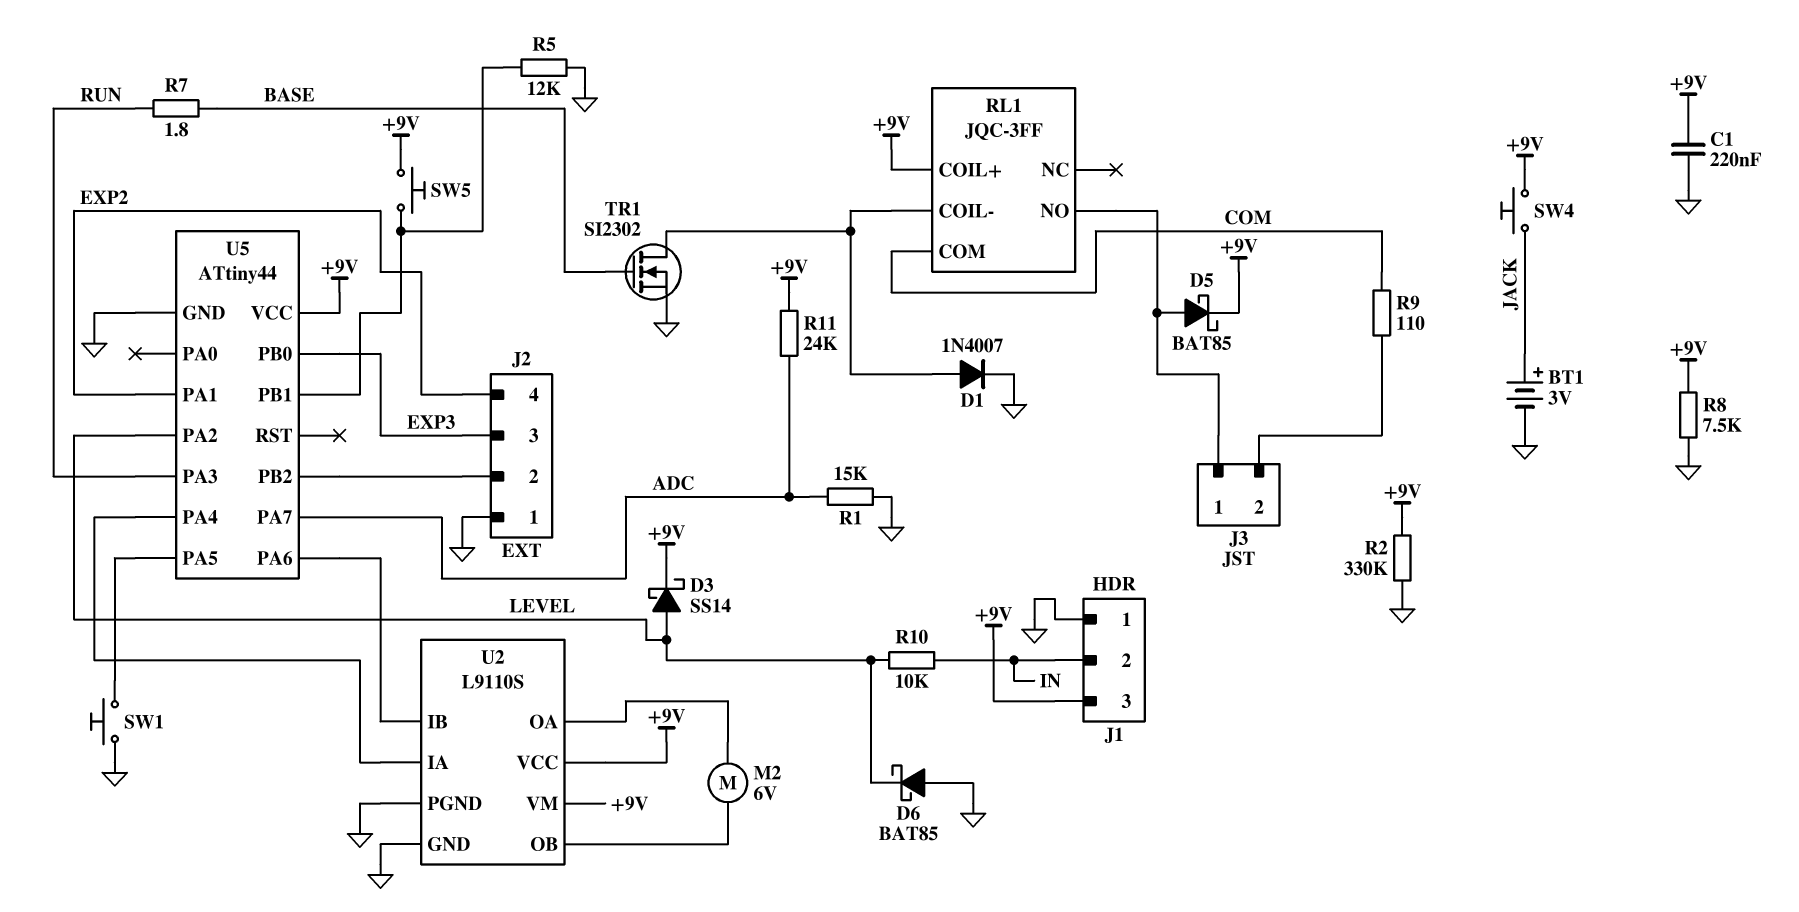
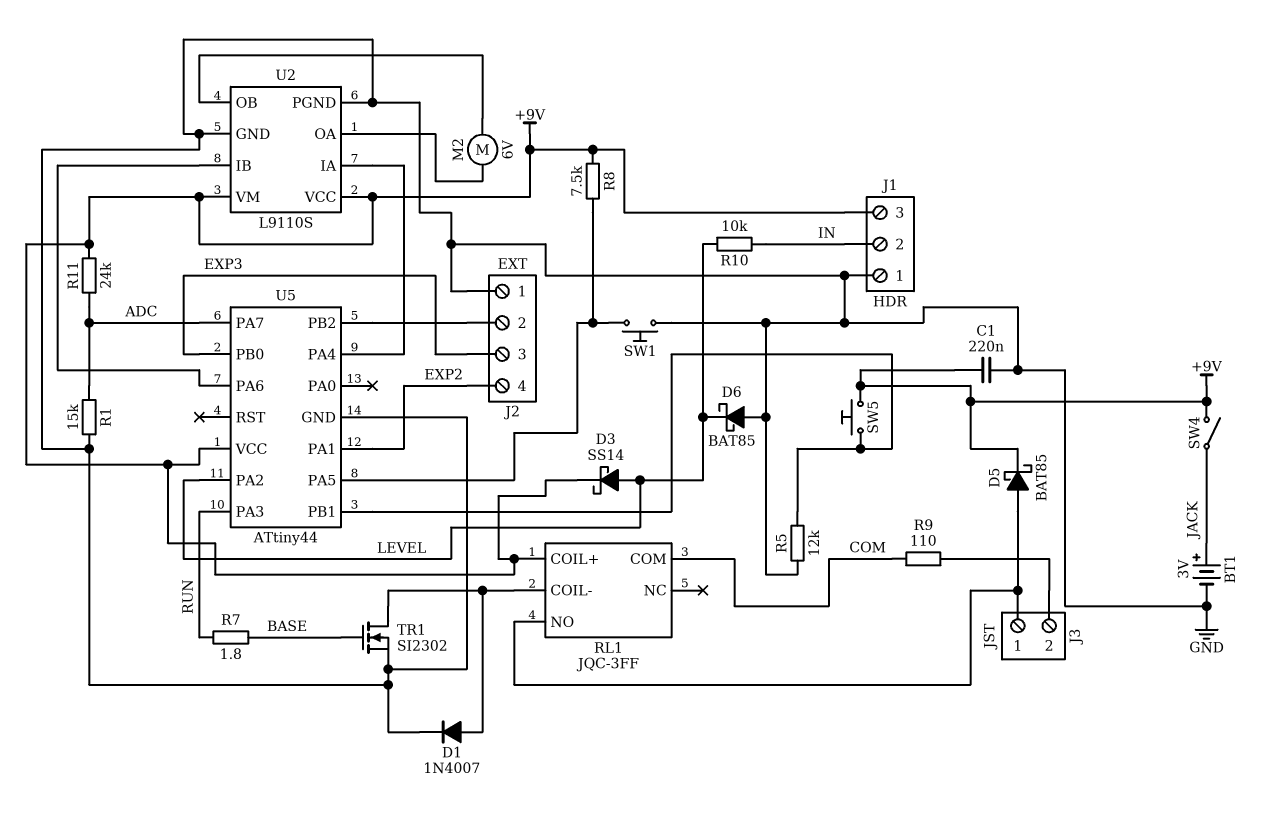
R2: 330k (+9V, GND) -> none
R8: 7.5k (+9V, GND) -> 7.5k (+9V, U5/PA5)
SW4: button (+9V, JACK) -> switch (+9V, JACK)

